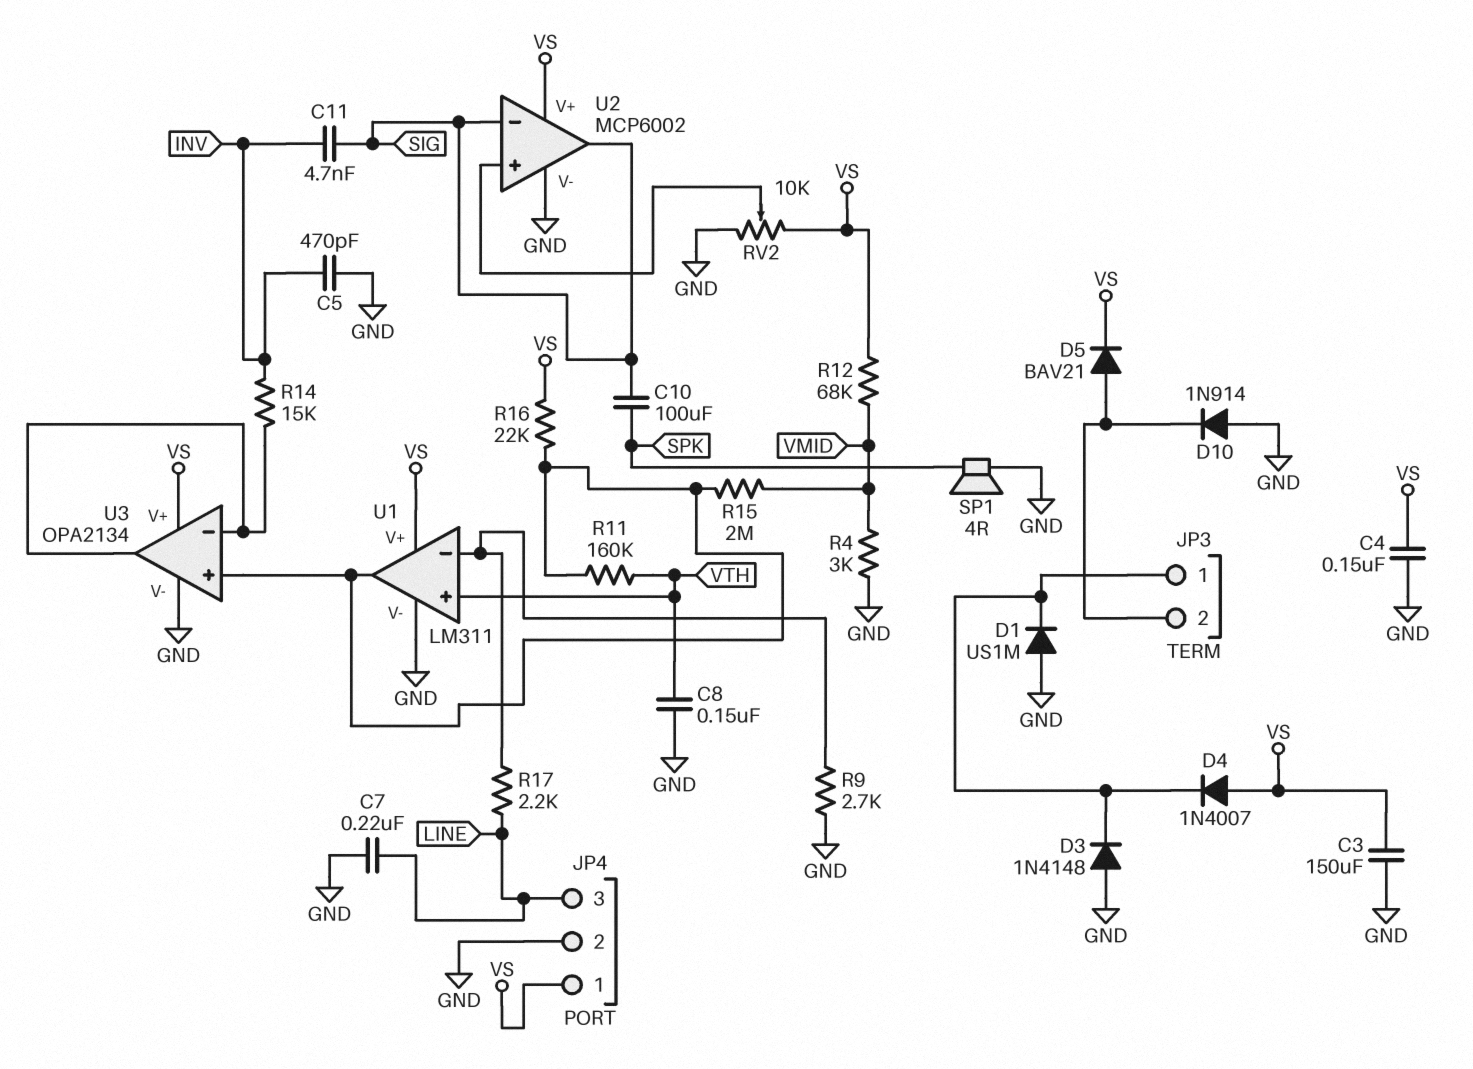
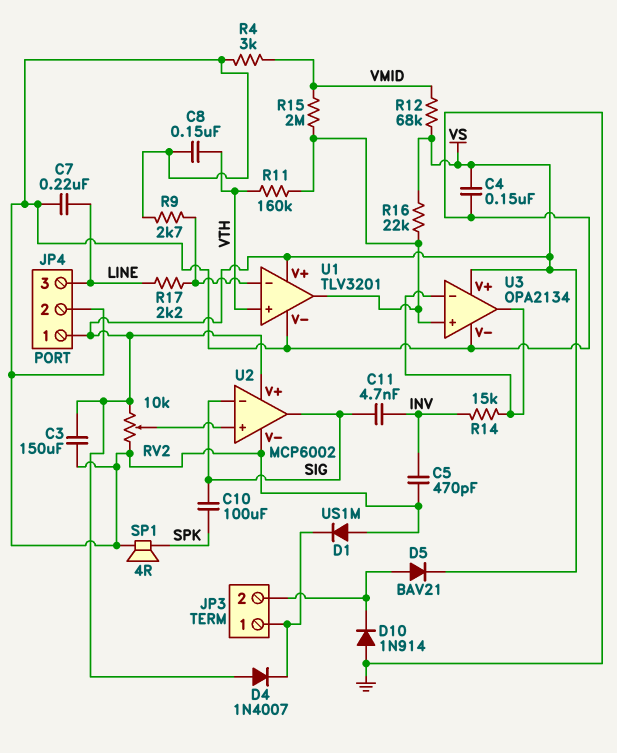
D3: diode 1N4148 (A GND, K JP3/1) -> none
U1: LM311 -> TLV3201

